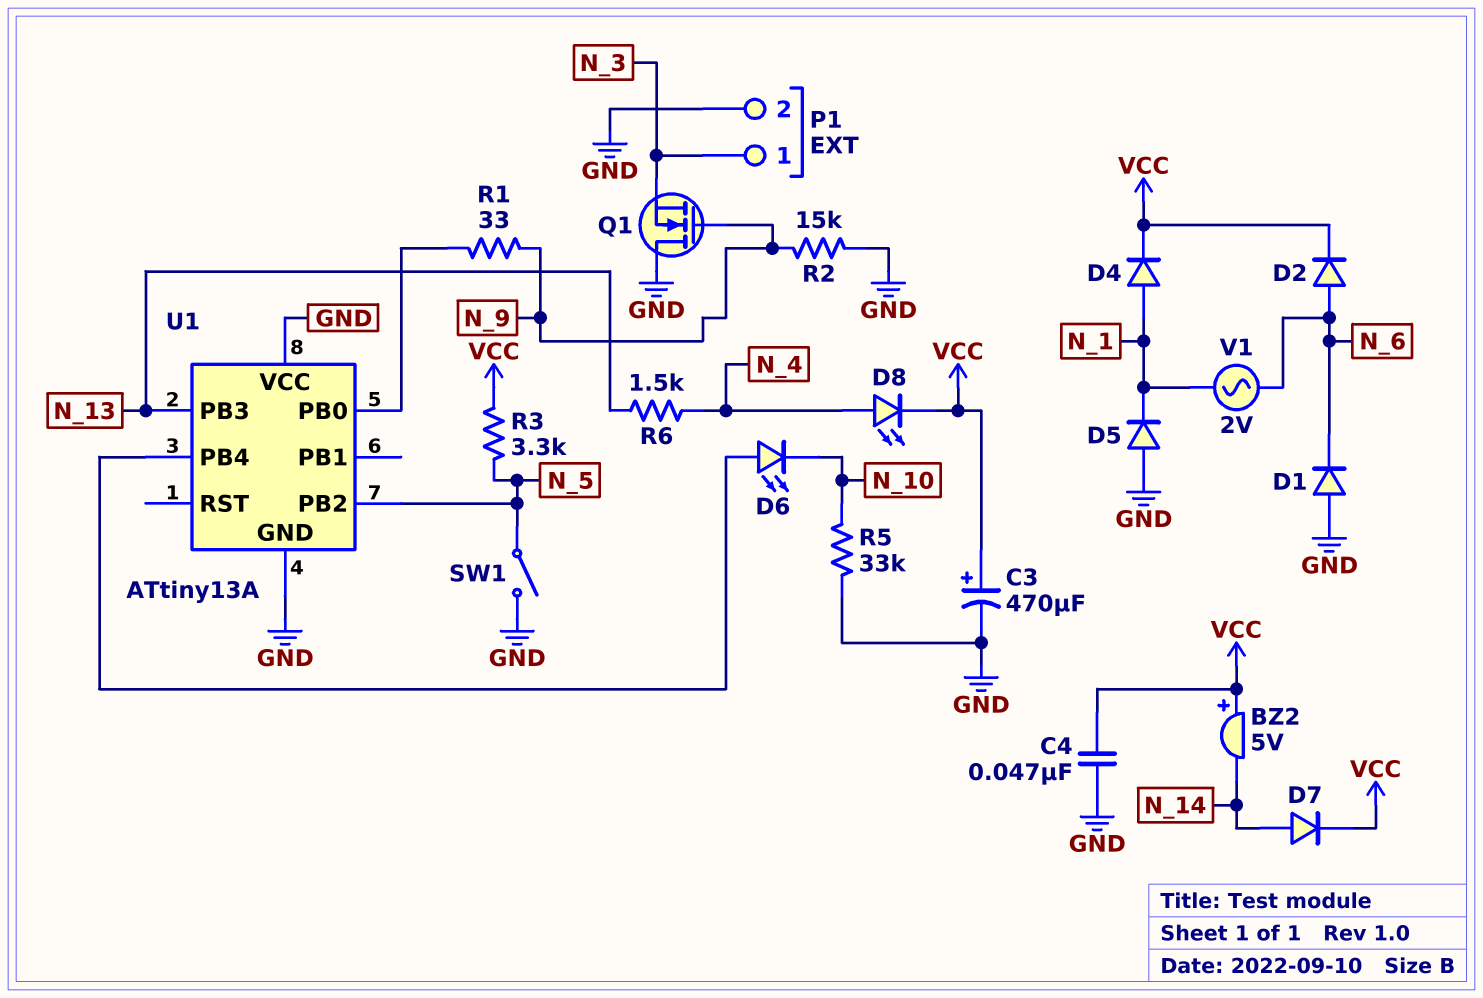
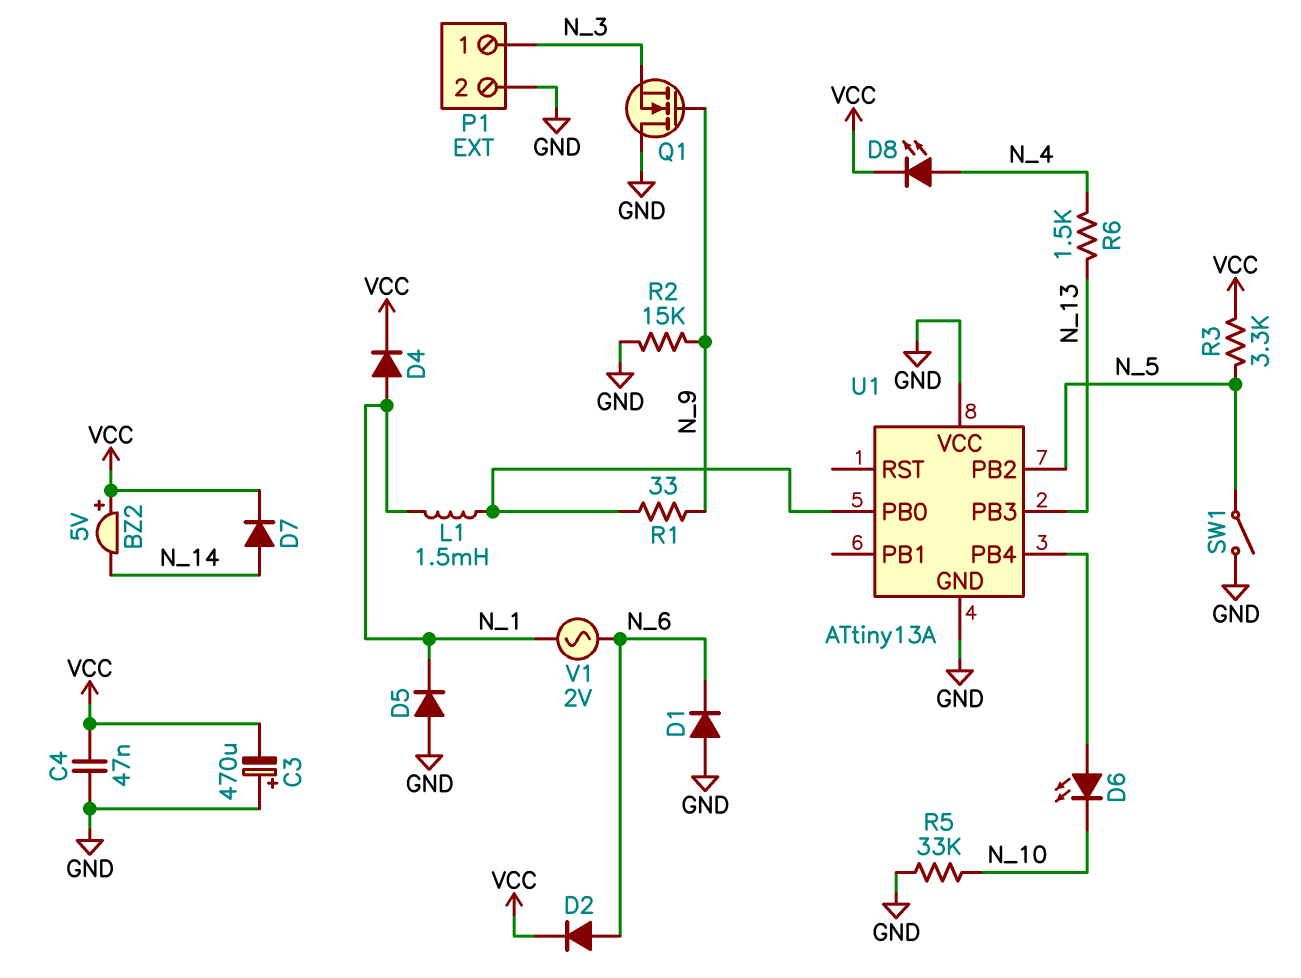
C3: 470uF (plus VCC, minus GND) -> 470uF (plus GND, minus VCC)
L1: none -> 1.5mH (N_1, U1/PB0)

